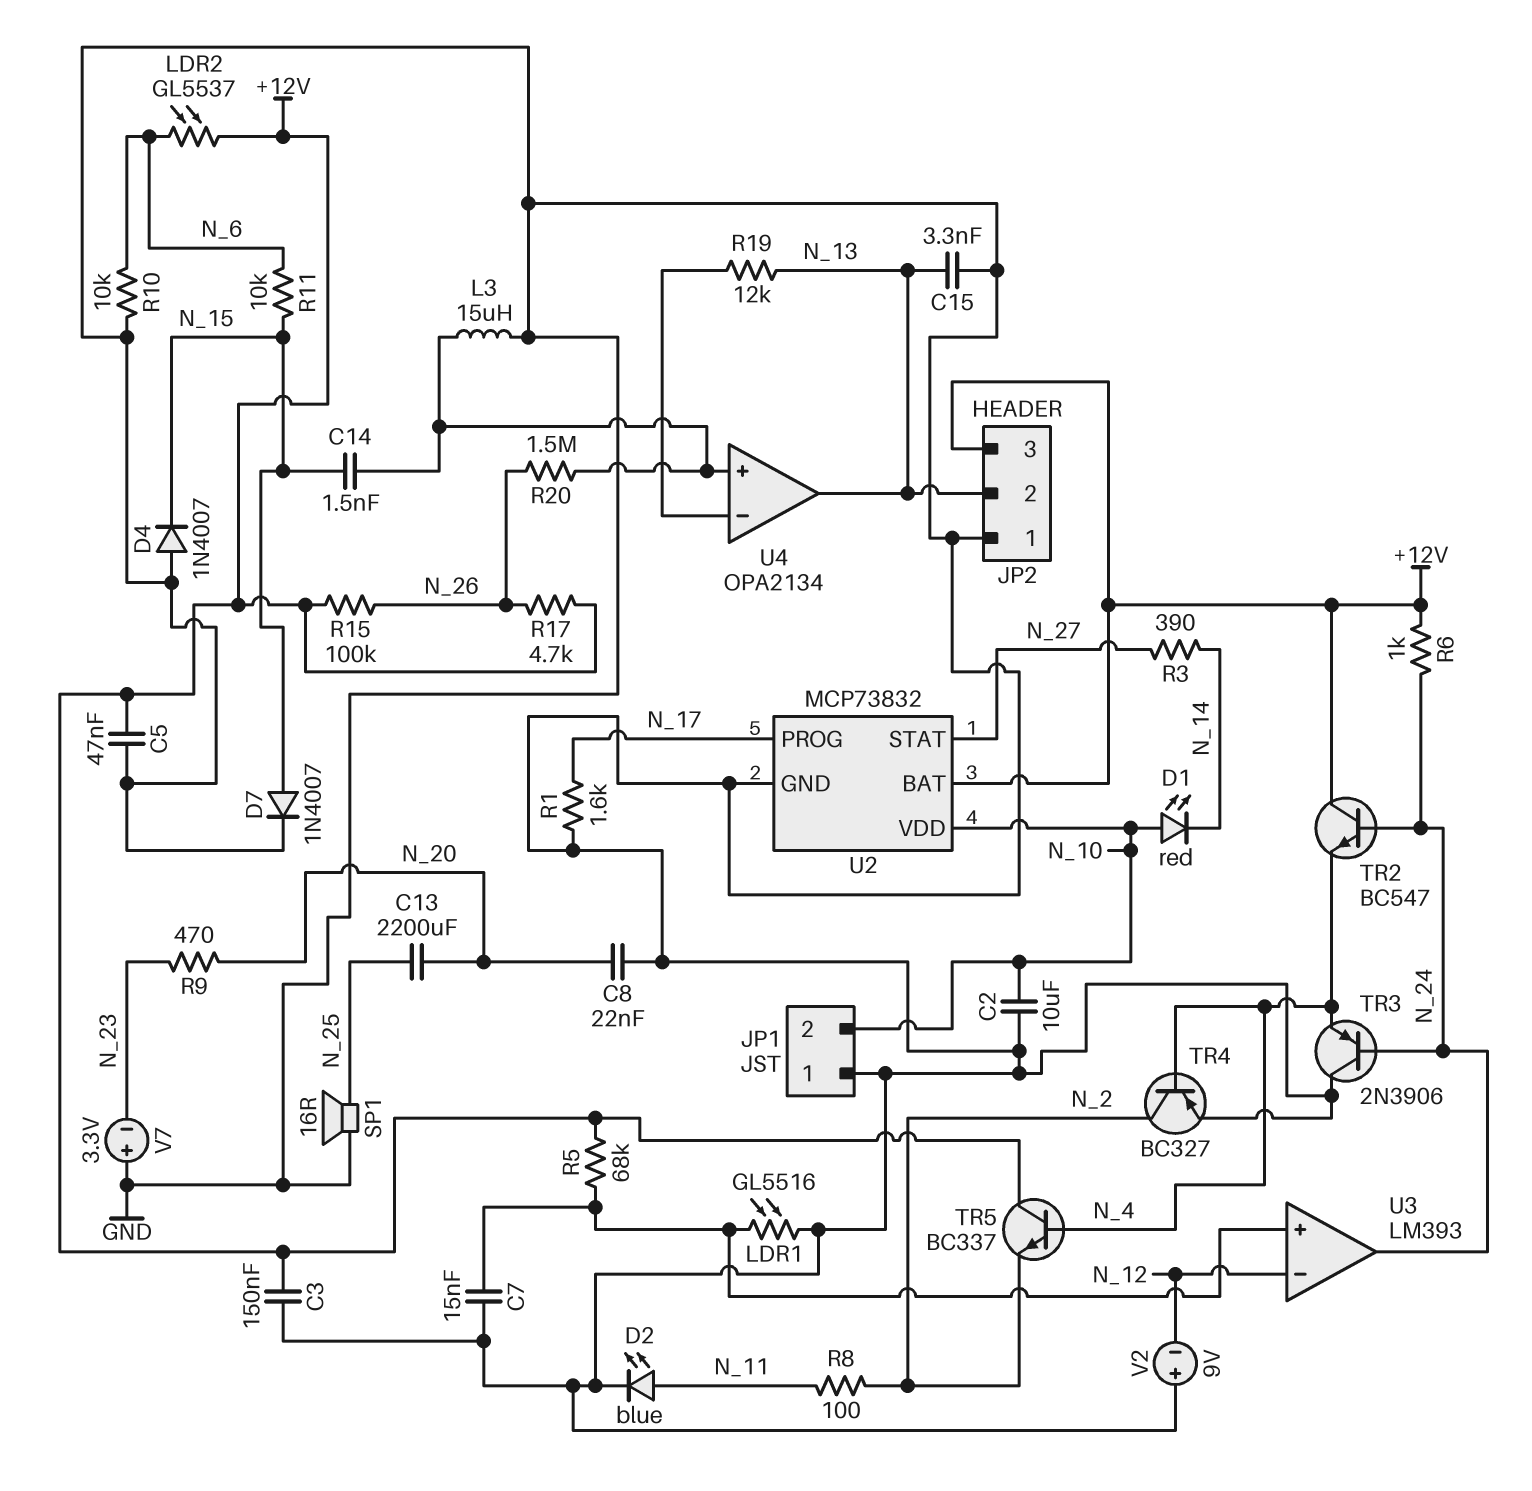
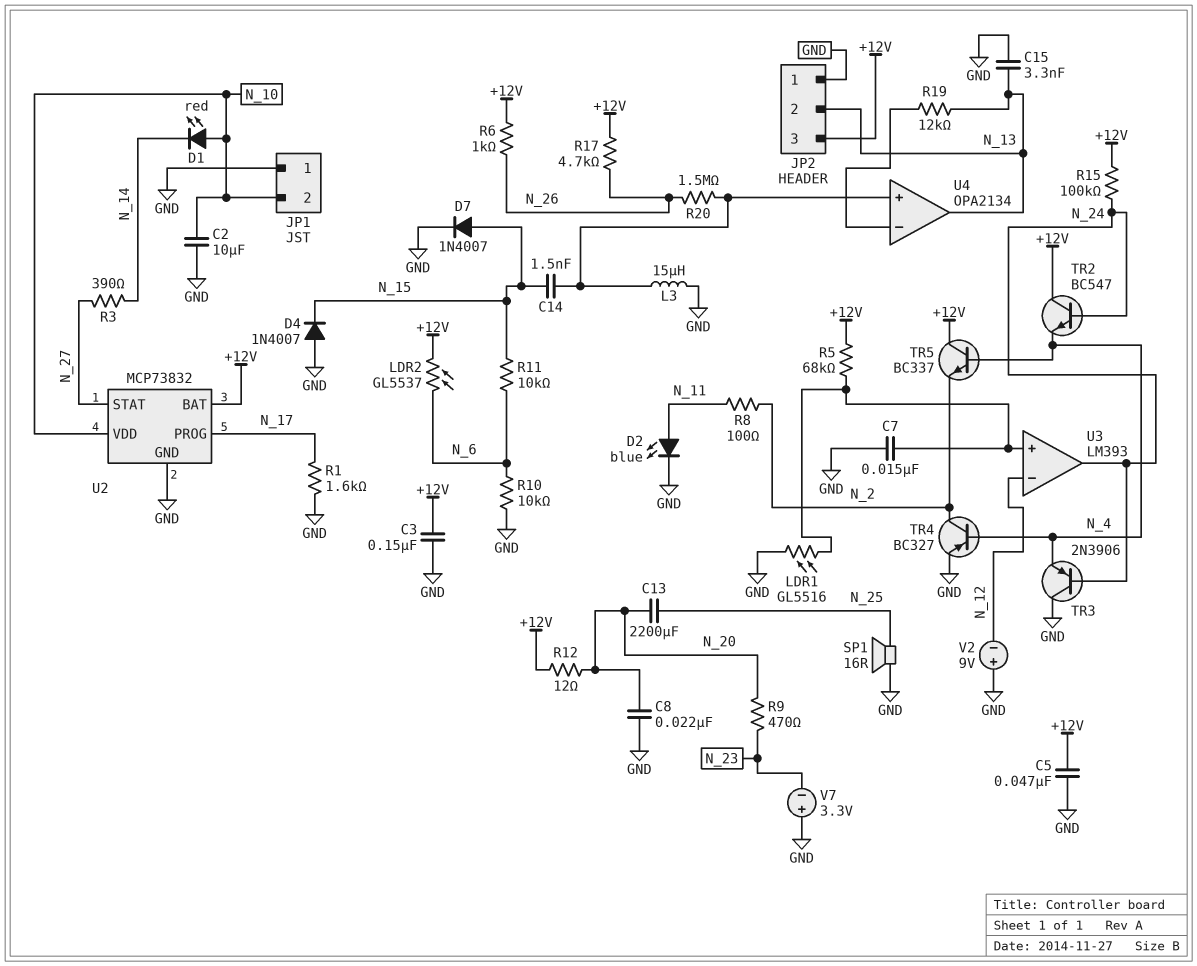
R6: 1k (+12V, N_24) -> 1k (+12V, N_26)
R12: none -> 12 (+12V, N_20)
R15: 100k (+12V, N_26) -> 100k (+12V, N_24)

